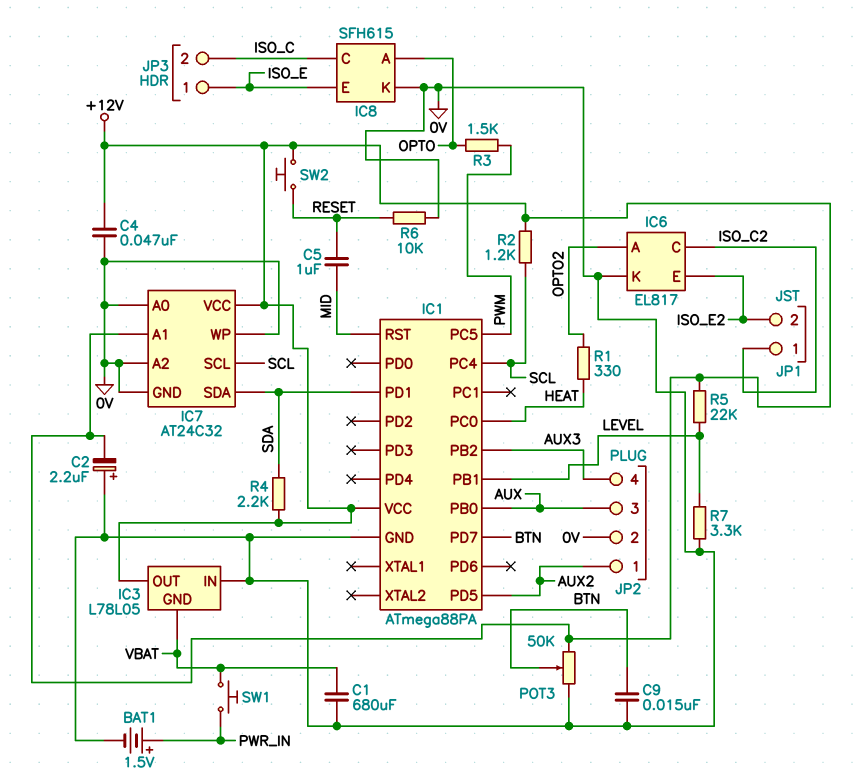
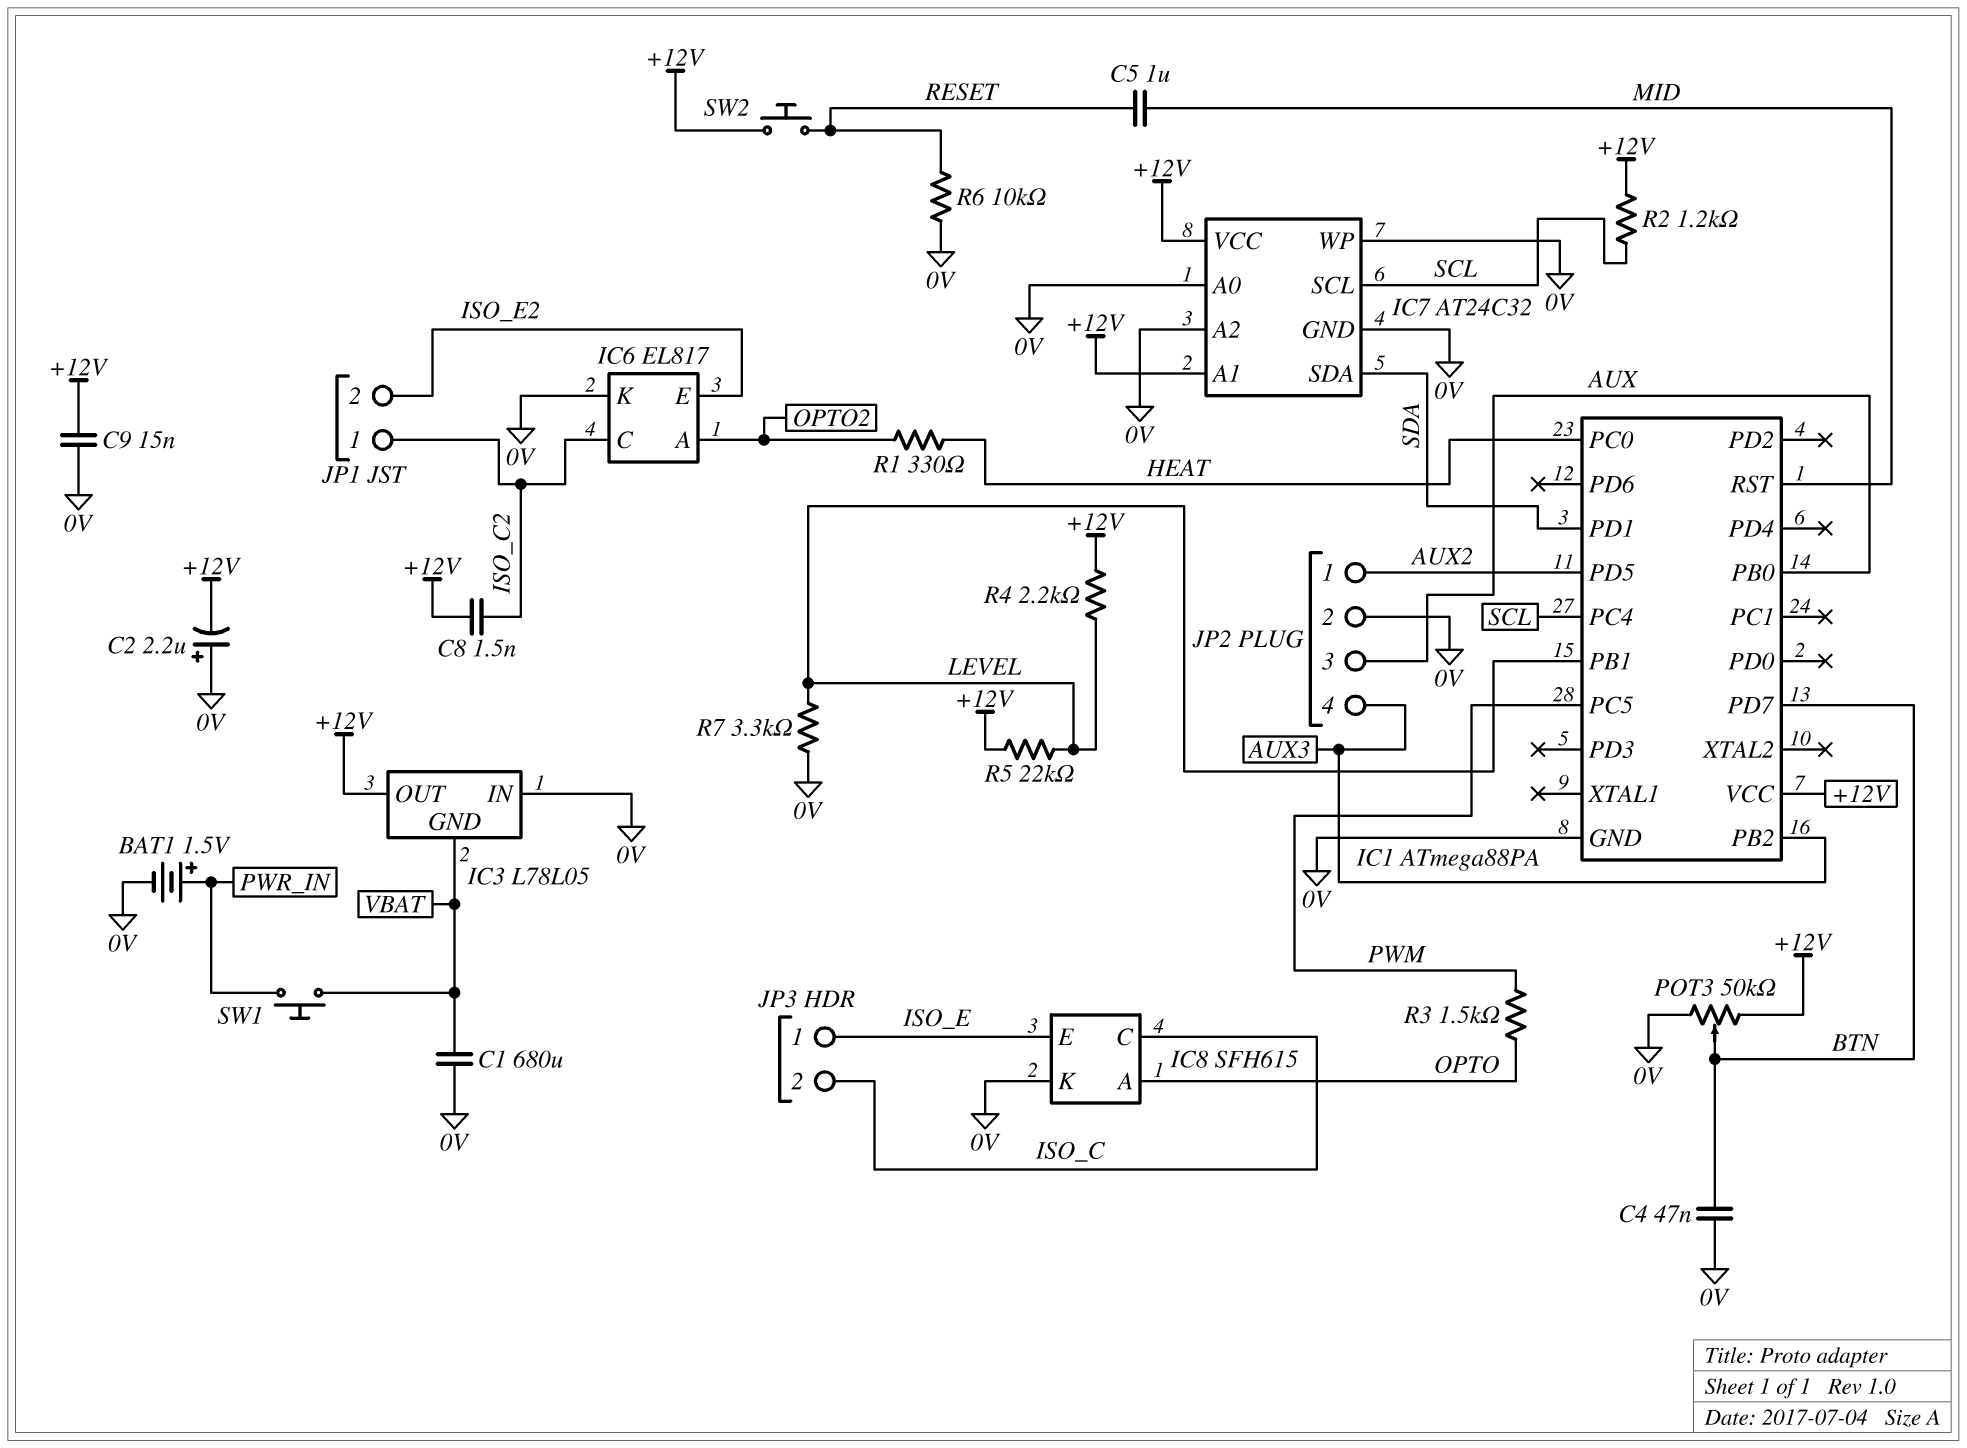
C4: 47nF (+12V, 0V) -> 47nF (0V, BTN)
C8: none -> 1.5nF (+12V, ISO_C2)
C9: 15nF (0V, BTN) -> 15nF (+12V, 0V)
R4: 2.2k (+12V, SDA) -> 2.2k (+12V, LEVEL)

